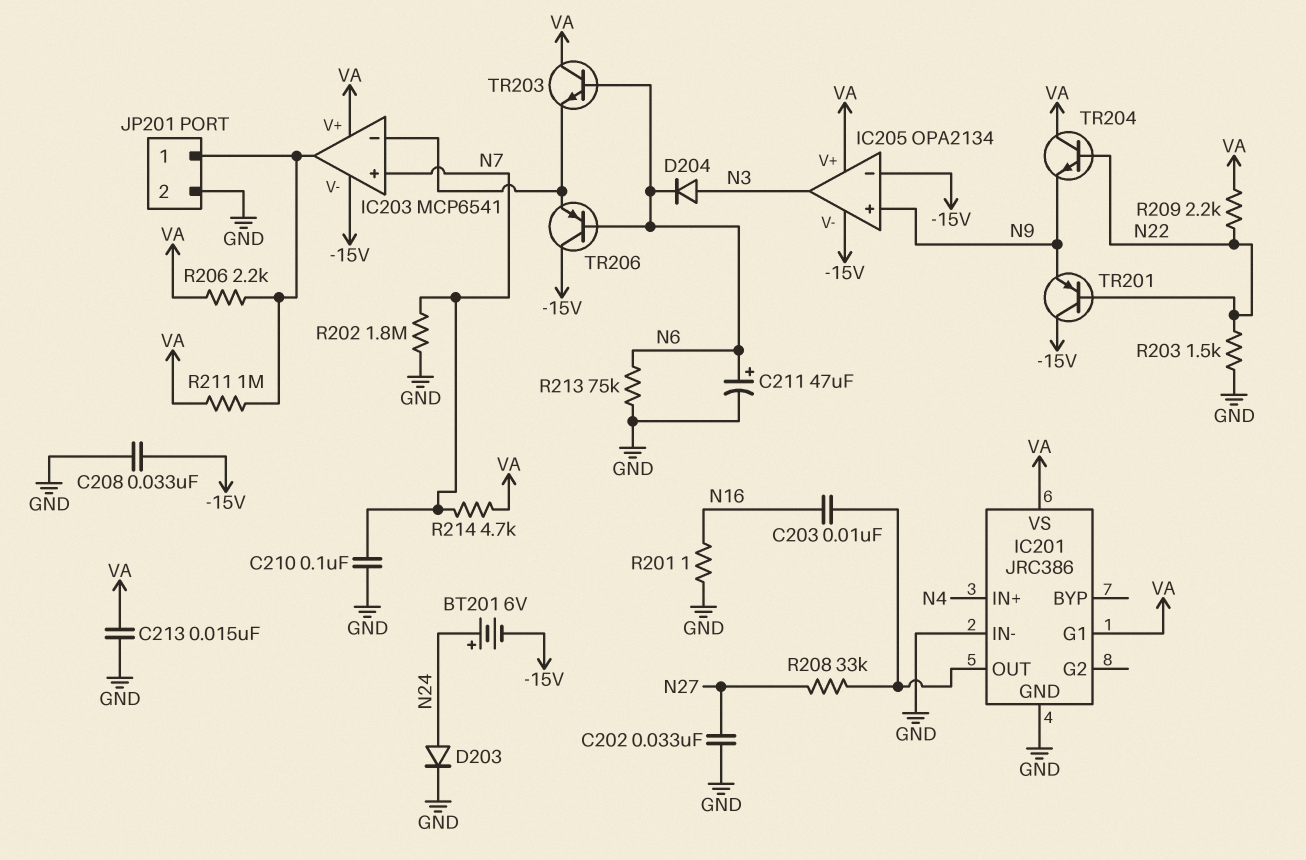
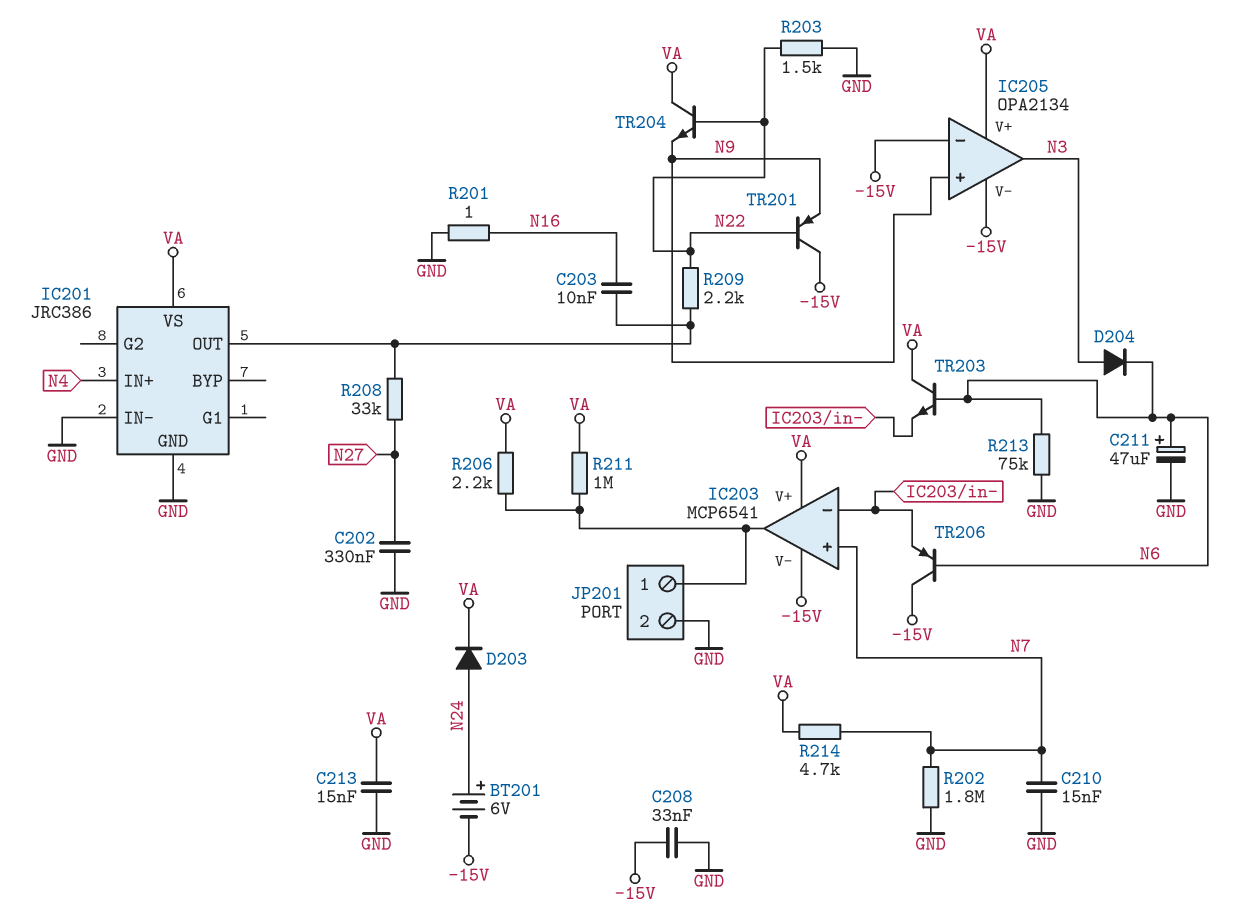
C202: 33nF (GND, N27) -> 330nF (GND, N27)
C210: 100nF (GND, N7) -> 15nF (GND, N7)
D203: diode (A N24, K GND) -> diode (A N24, K VA)
IC201 pin G1: VA -> none
R209: 2.2k (N22, VA) -> 2.2k (IC201/OUT, N22)

